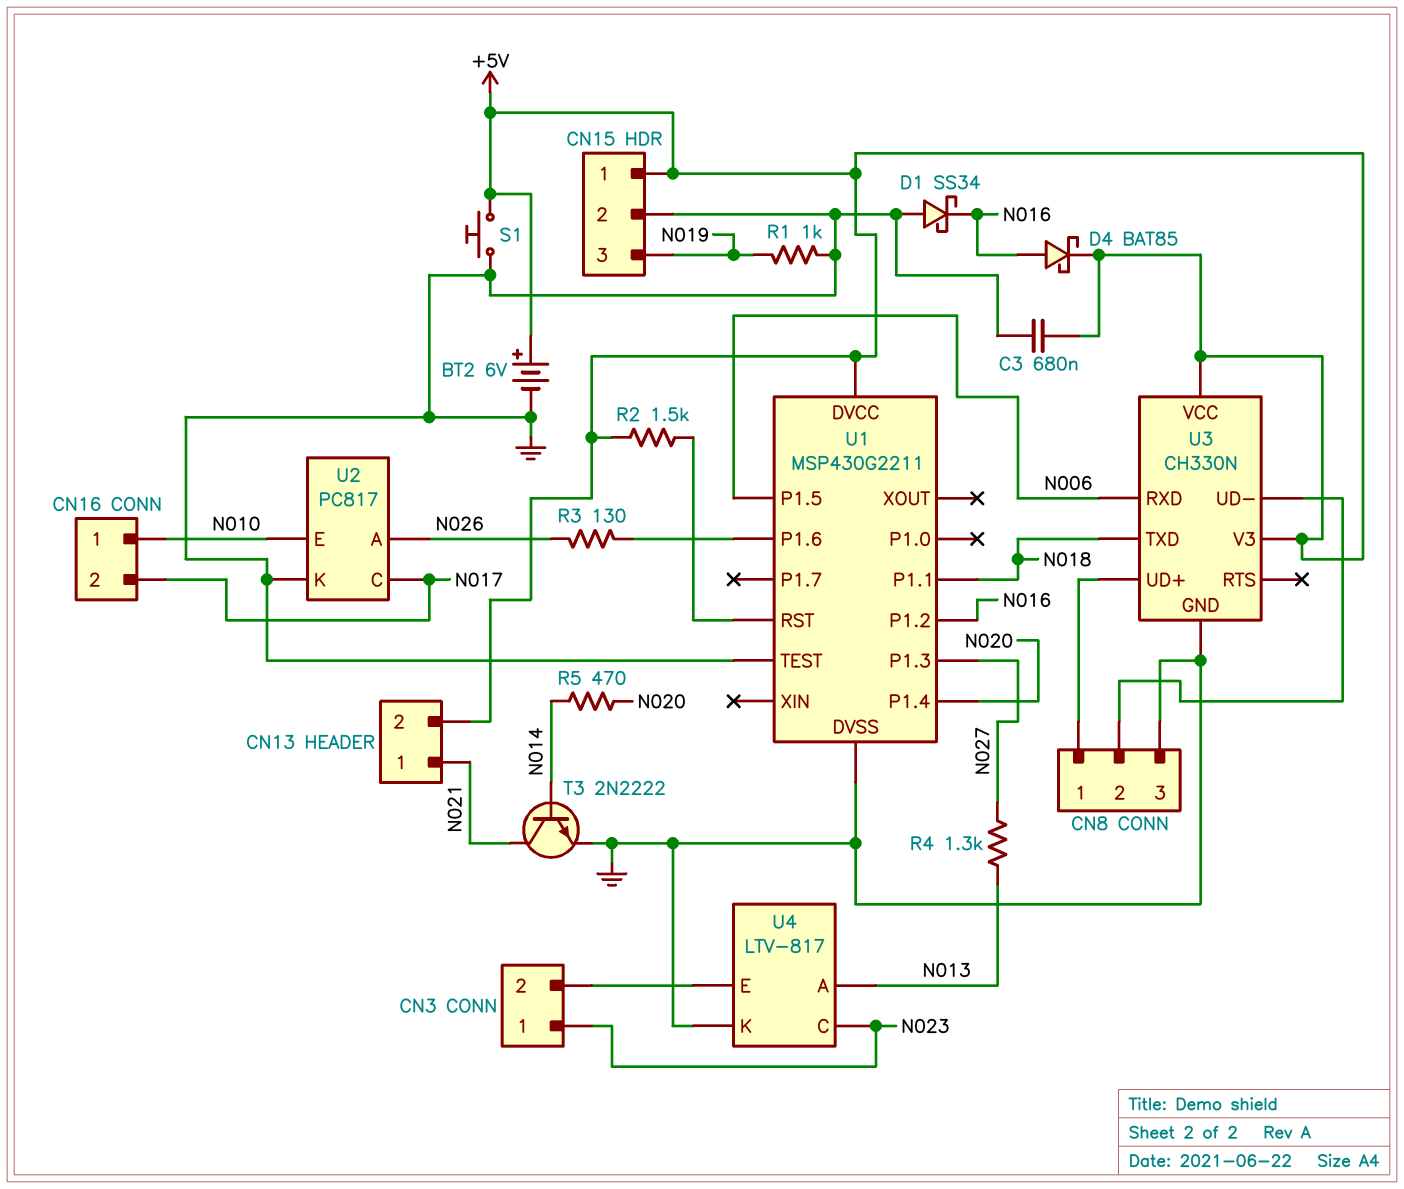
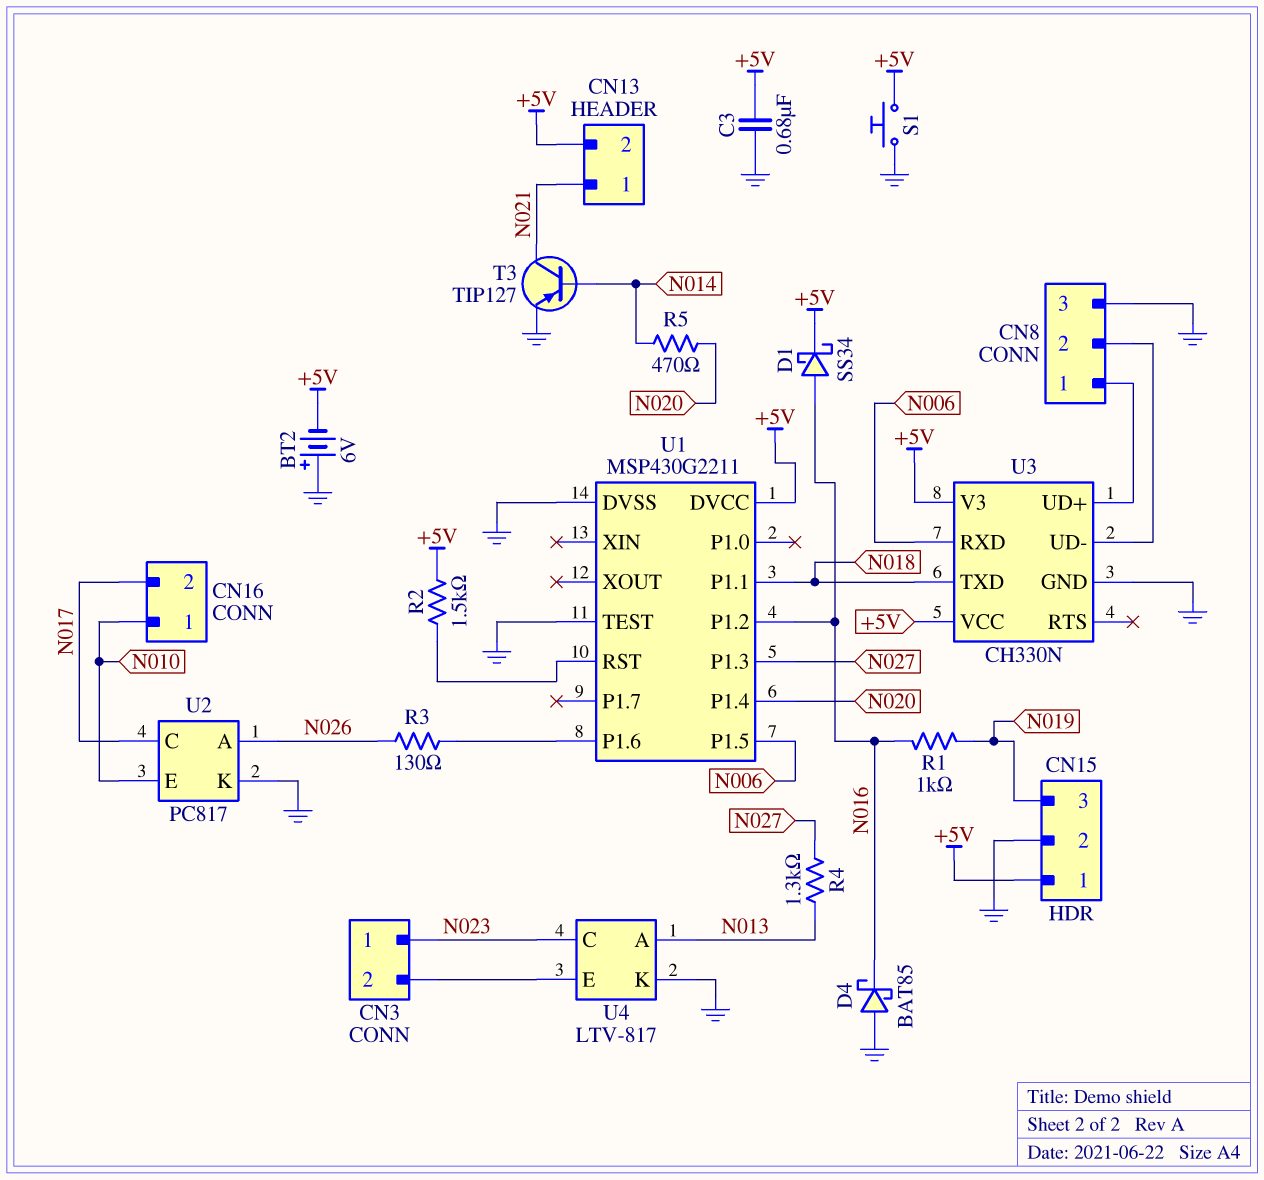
BT2: 6V (plus +5V, minus GND) -> 6V (plus GND, minus +5V)
D1: schottky SS34 (A GND, K N016) -> schottky SS34 (A N016, K +5V)
D4: schottky BAT85 (A N016, K +5V) -> schottky BAT85 (A GND, K N016)
R1: 1k (GND, N019) -> 1k (N016, N019)
T3: NPN 2N2222 (B N014, C N021, E GND) -> PNP TIP127 (B N014, C N021, E GND)

